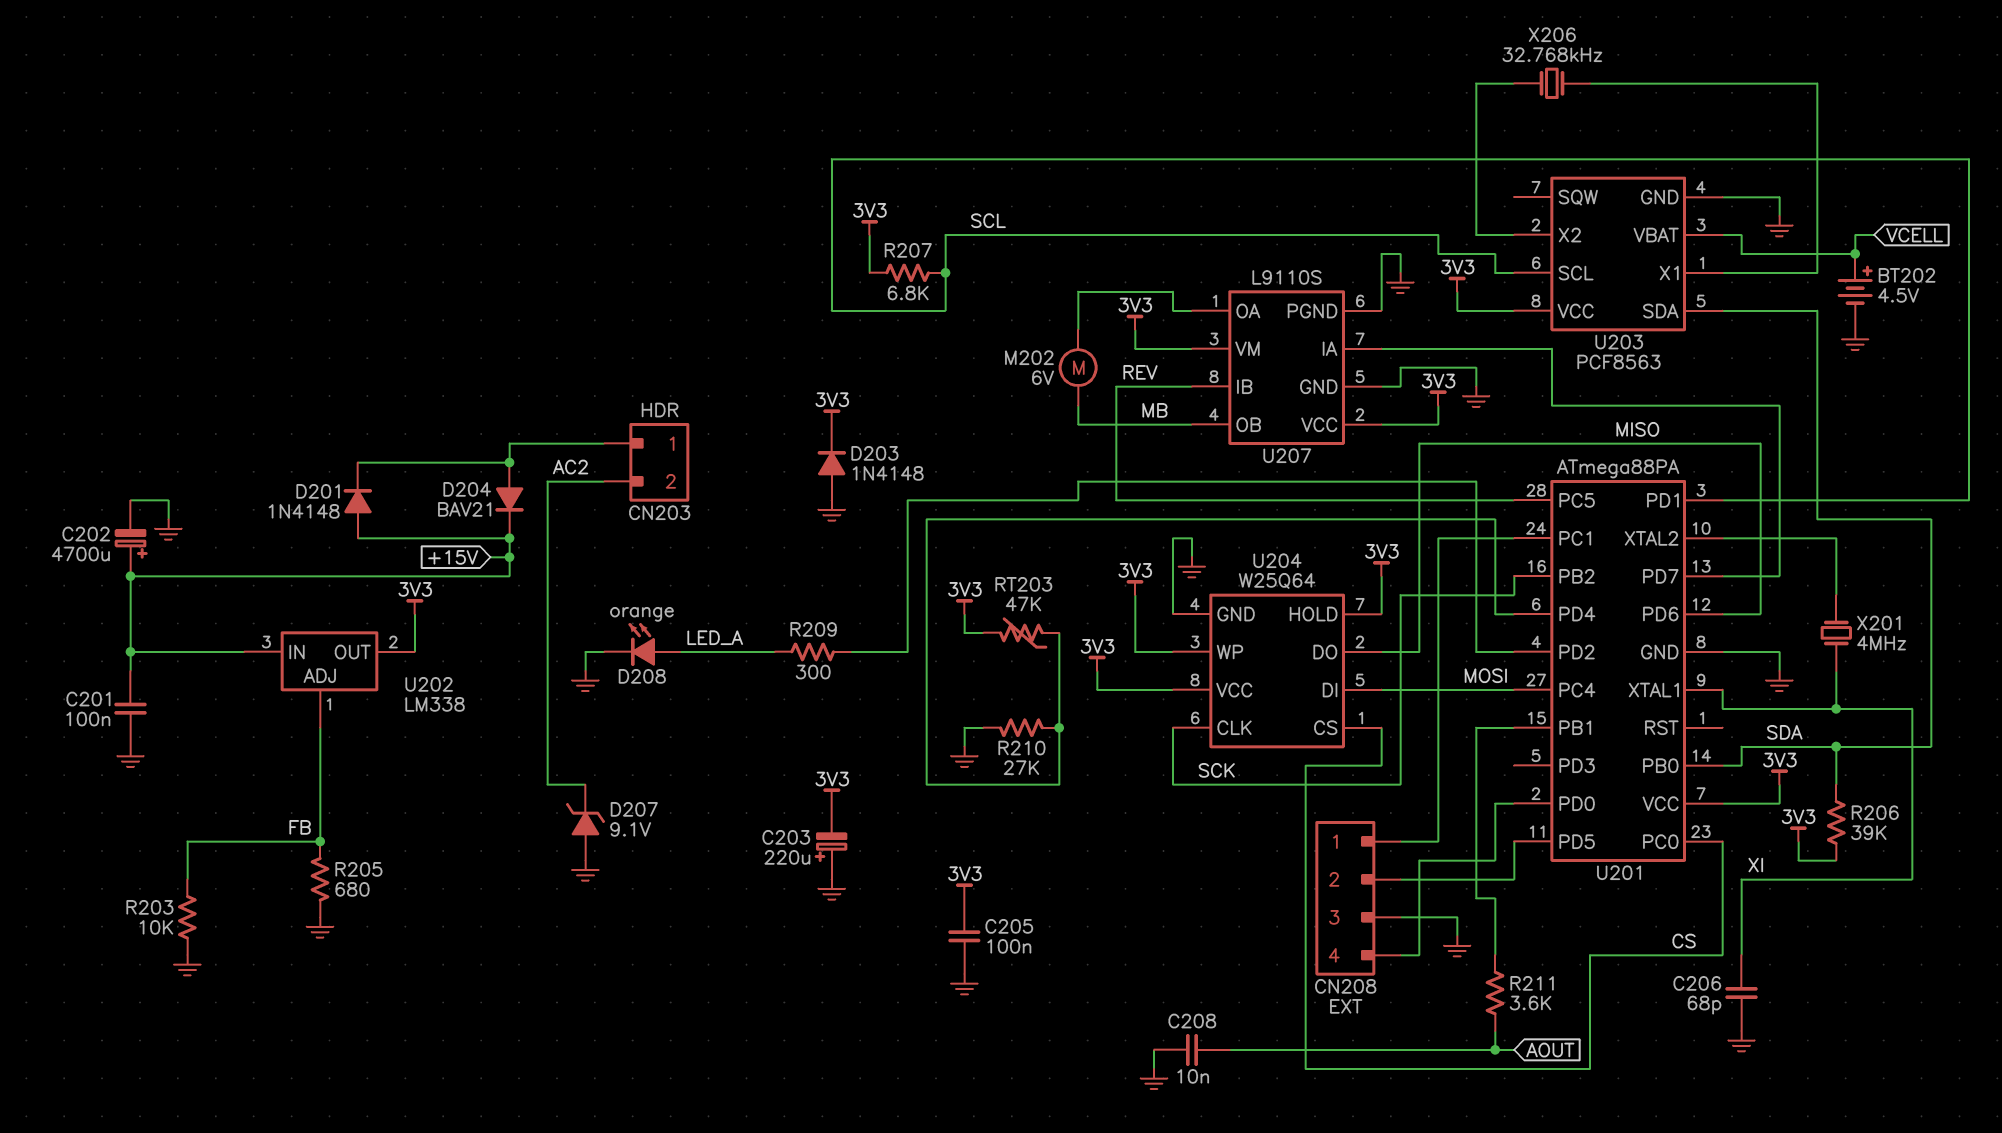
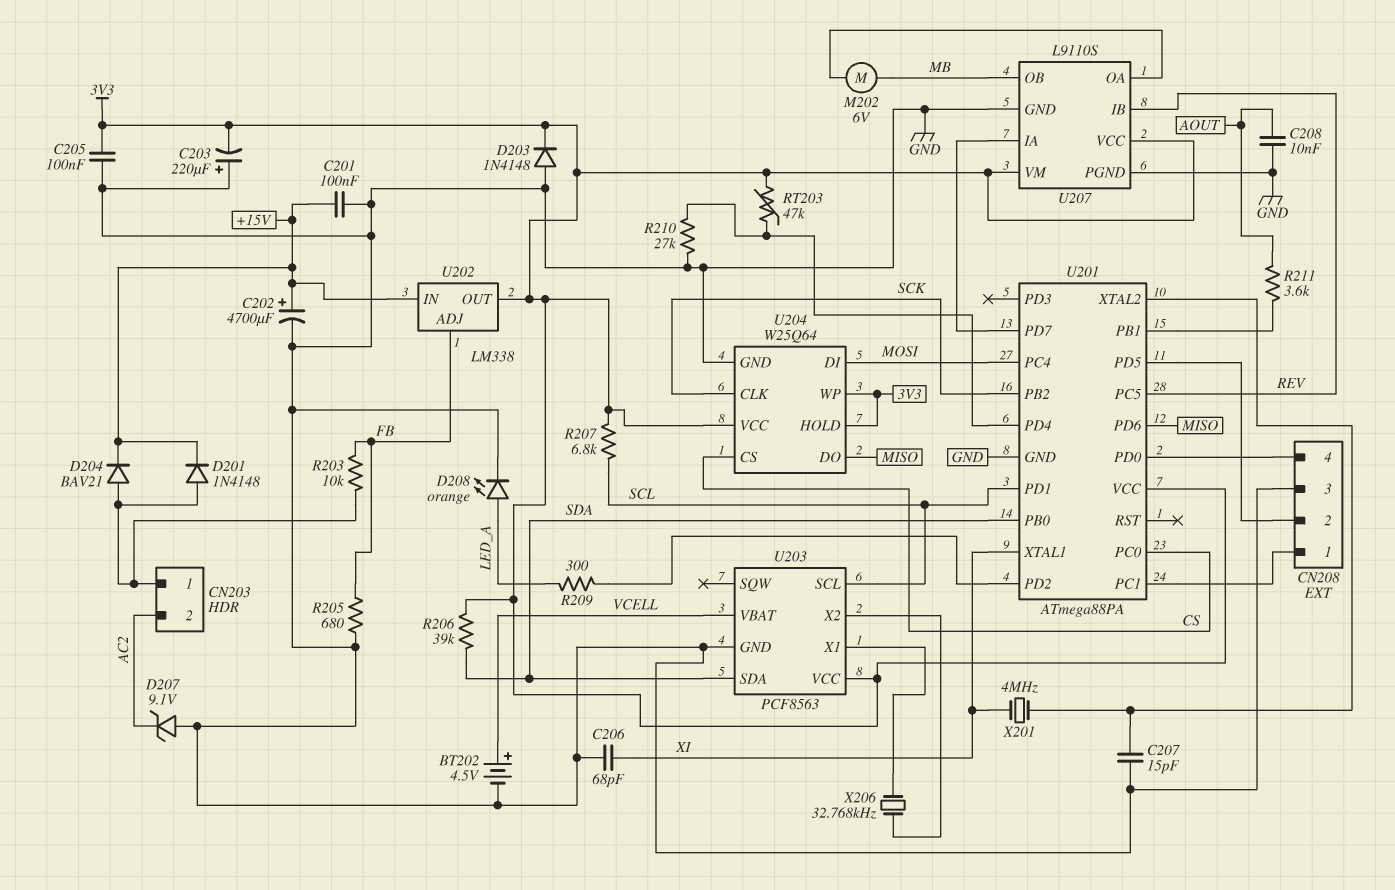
C207: none -> 15pF (GND, U201/XTAL2)
D201: diode 1N4148 (A +15V, K CN203/1) -> diode 1N4148 (A CN203/1, K +15V)
R203: 10k (FB, GND) -> 10k (CN203/1, FB)

